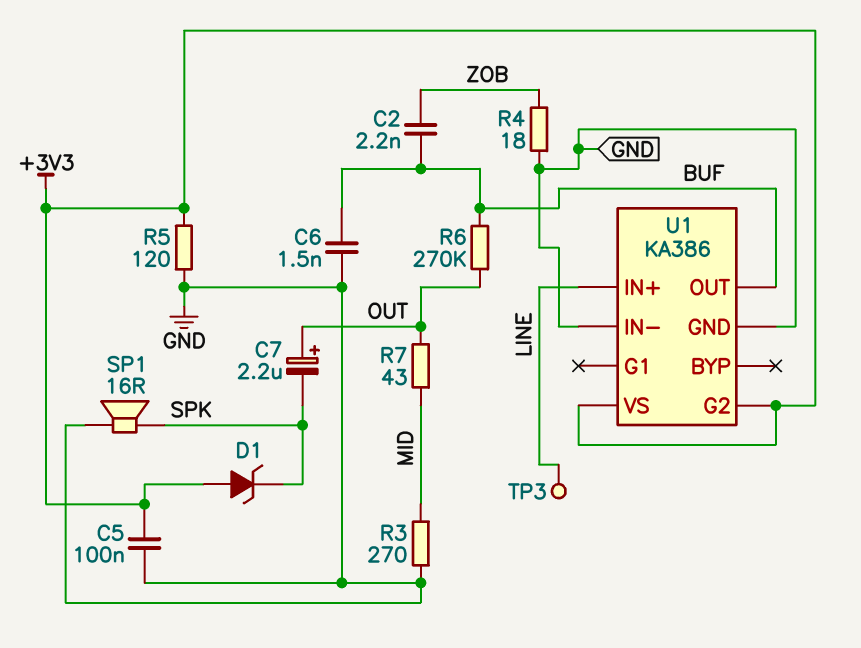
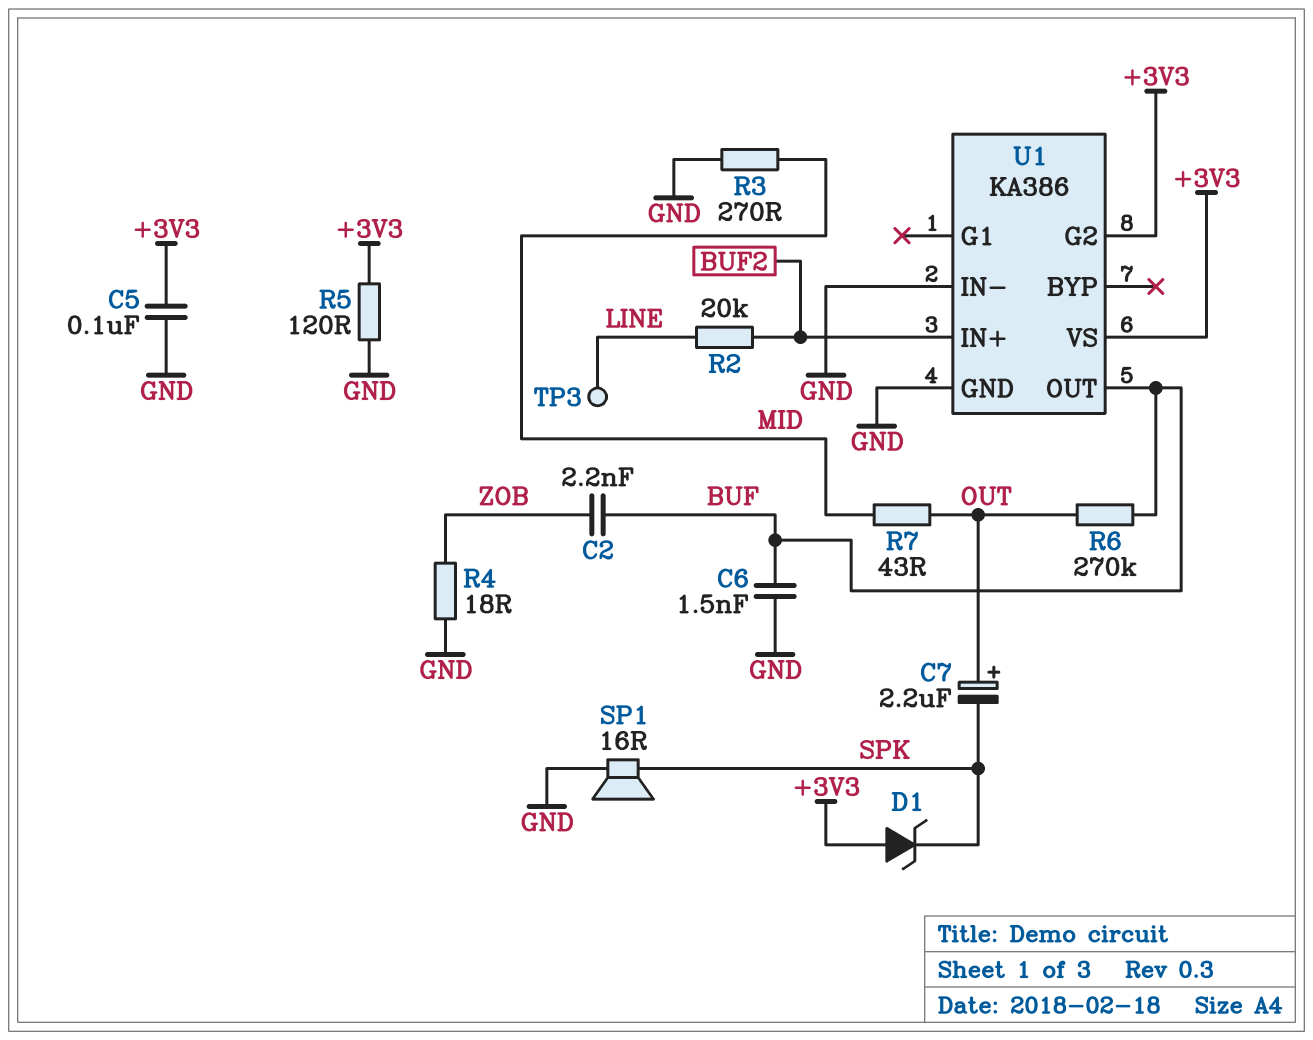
R2: none -> 20k (BUF2, LINE)
U1 pin IN+: LINE -> BUF2

